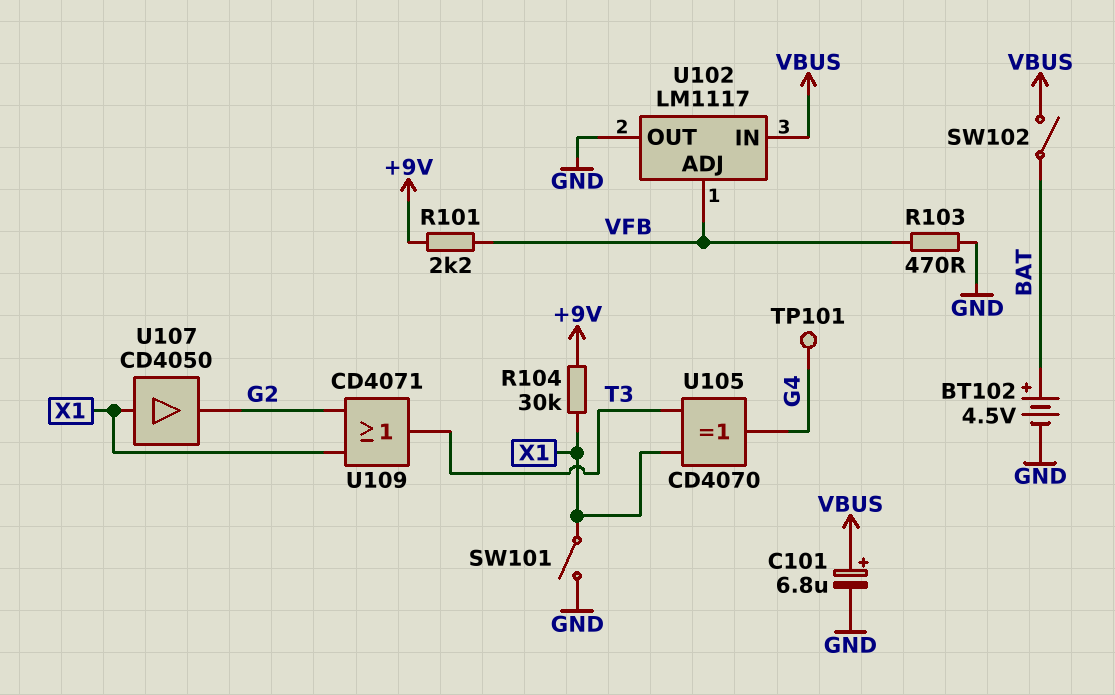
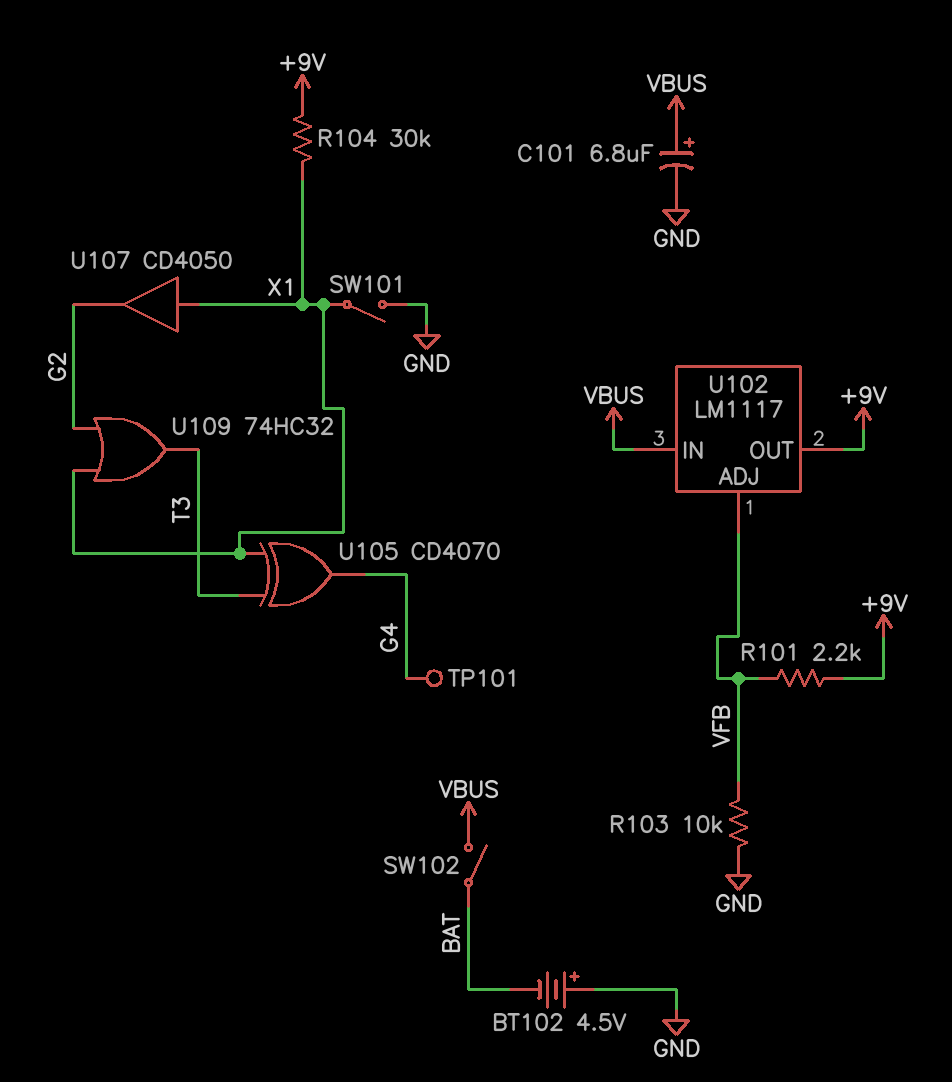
BT102: 4.5V (plus BAT, minus GND) -> 4.5V (plus GND, minus BAT)
R103: 470 (GND, VFB) -> 10k (GND, VFB)
U102 pin OUT: GND -> +9V
U109: OR CD4071 (in G2, in X1, out T3) -> OR 74HC32 (in G2, in X1, out T3)

